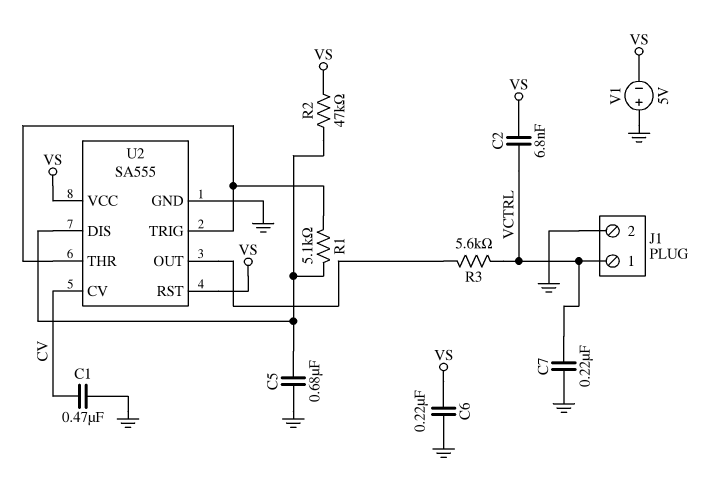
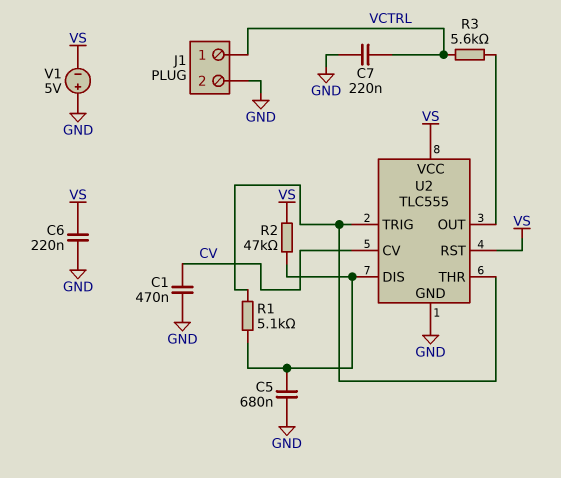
C2: 6.8nF (VCTRL, VS) -> none
U2: SA555 -> TLC555

